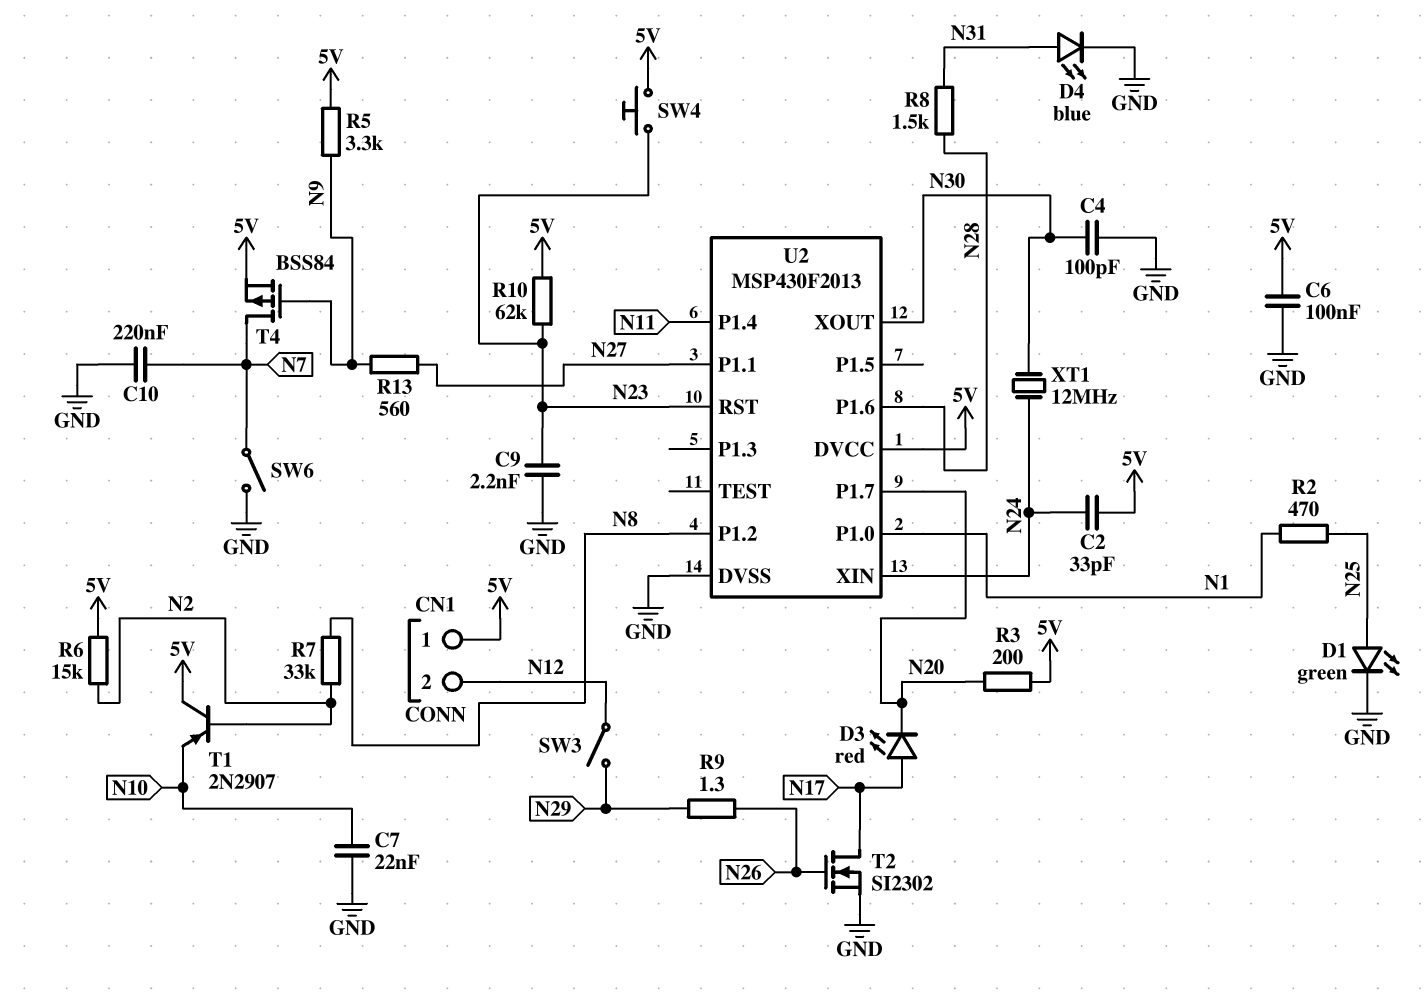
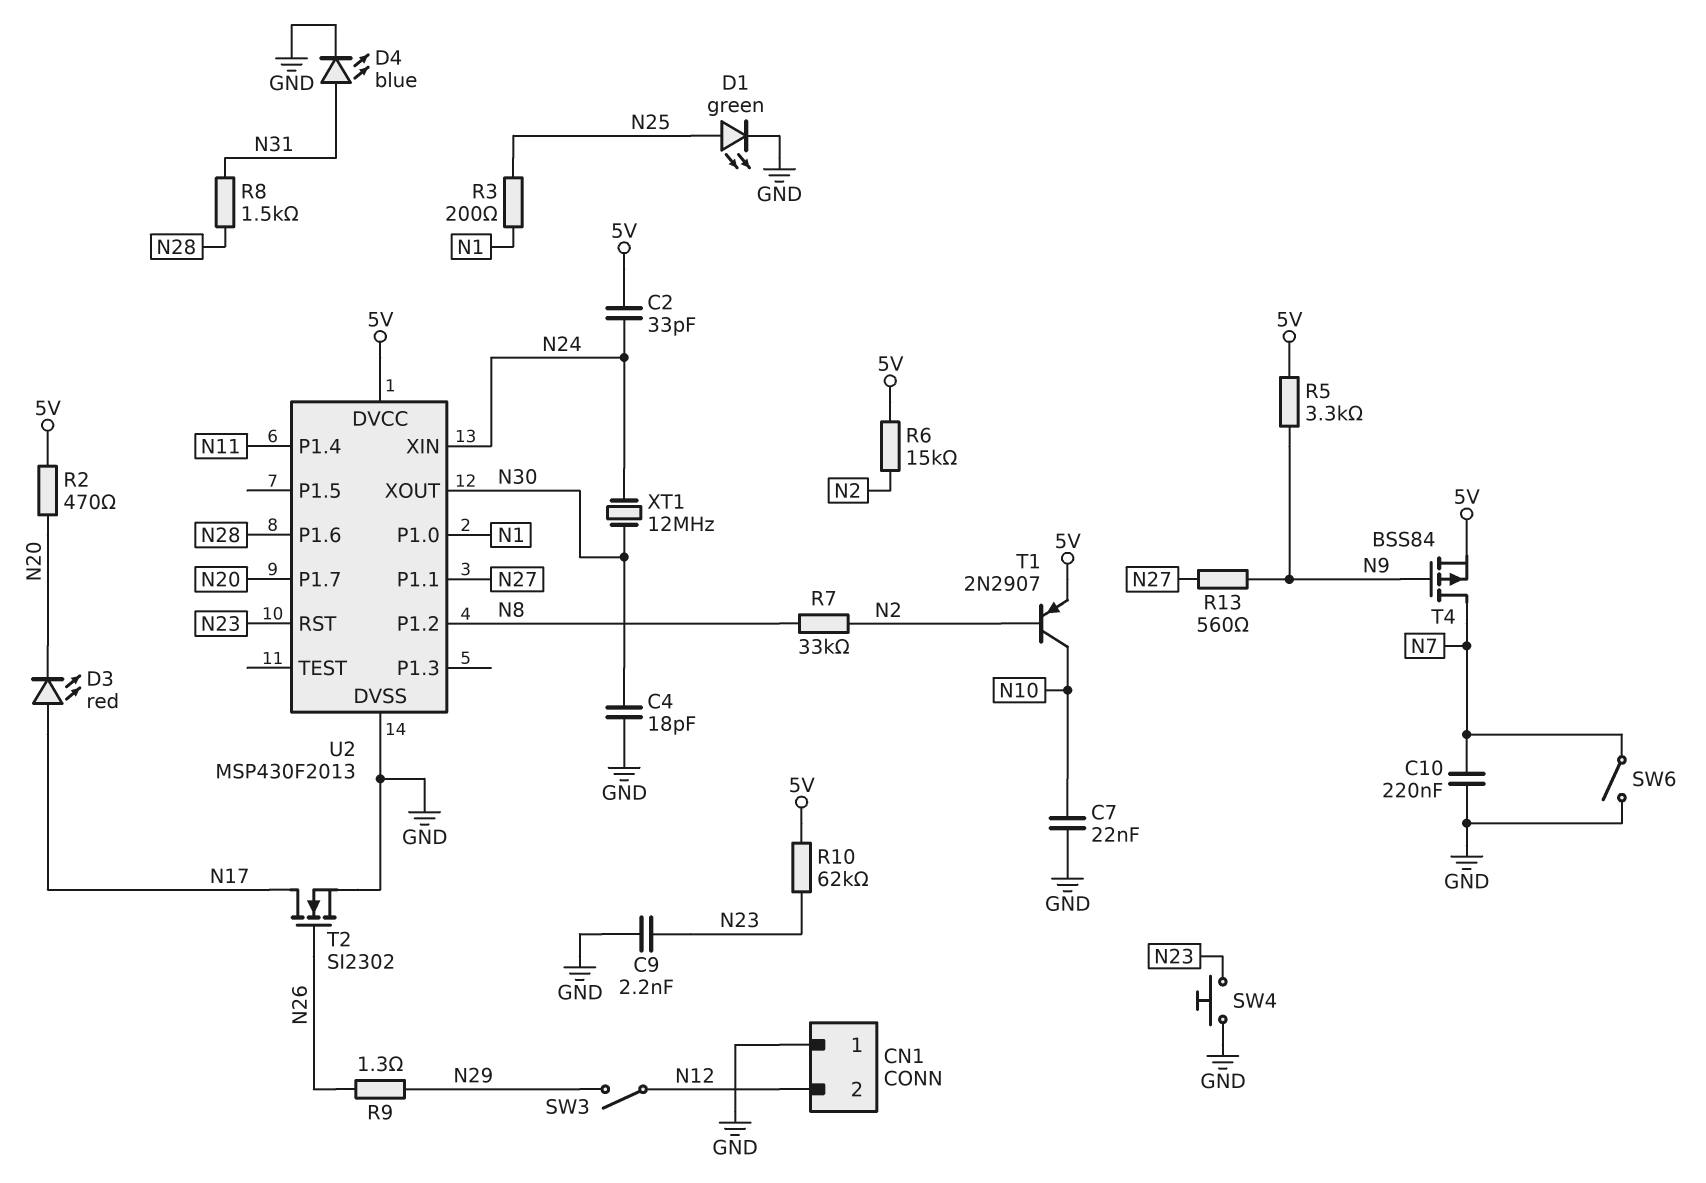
C4: 100pF (GND, N30) -> 18pF (GND, N30)
C6: 100nF (5V, GND) -> none
CN1 pin 1: 5V -> GND
R2: 470 (N1, N25) -> 470 (5V, N20)
R3: 200 (5V, N20) -> 200 (N1, N25)
SW4: button (5V, N23) -> button (GND, N23)
T1: PNP 2N2907 (B N2, C 5V, E N10) -> PNP 2N2907 (B N2, C N10, E 5V)

